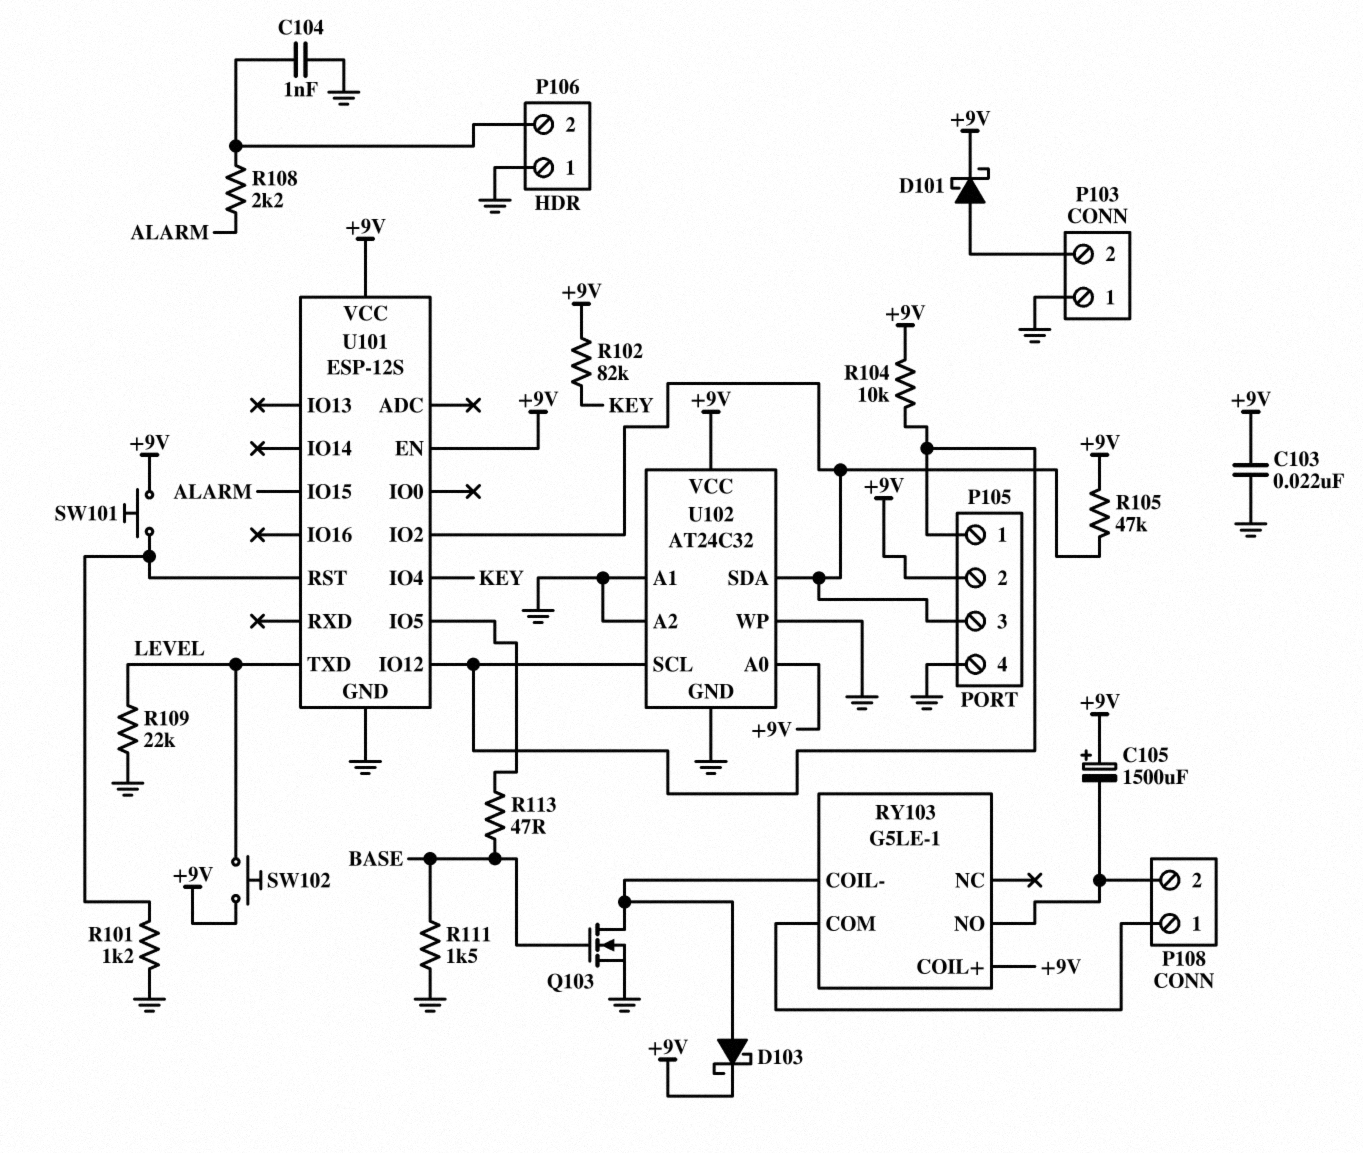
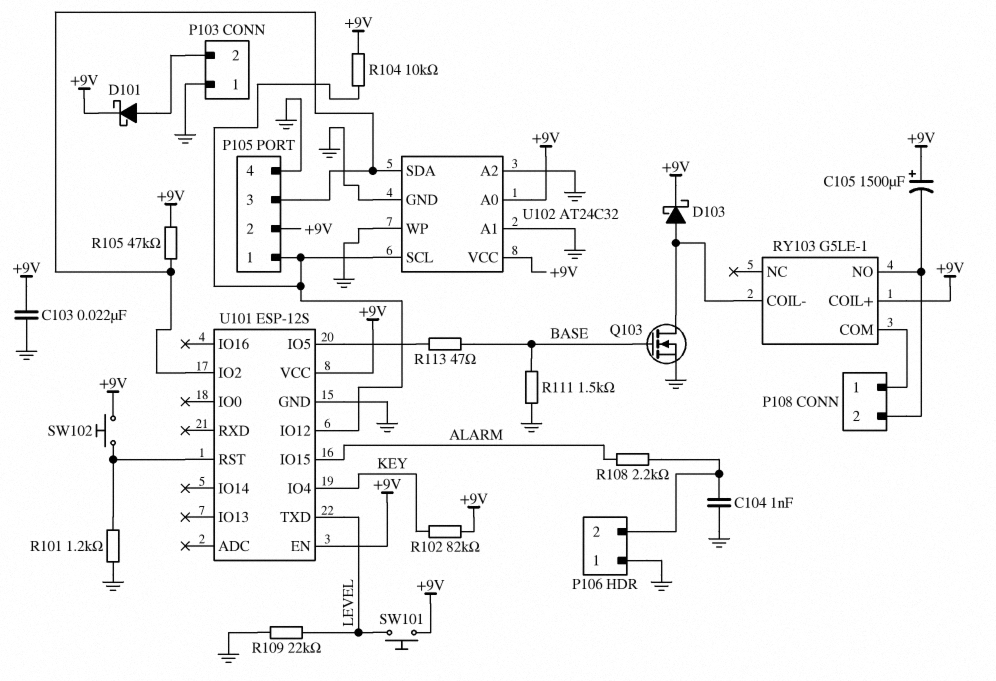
SW101: button (+9V, U101/RST) -> button (+9V, LEVEL)
SW102: button (+9V, LEVEL) -> button (+9V, U101/RST)

